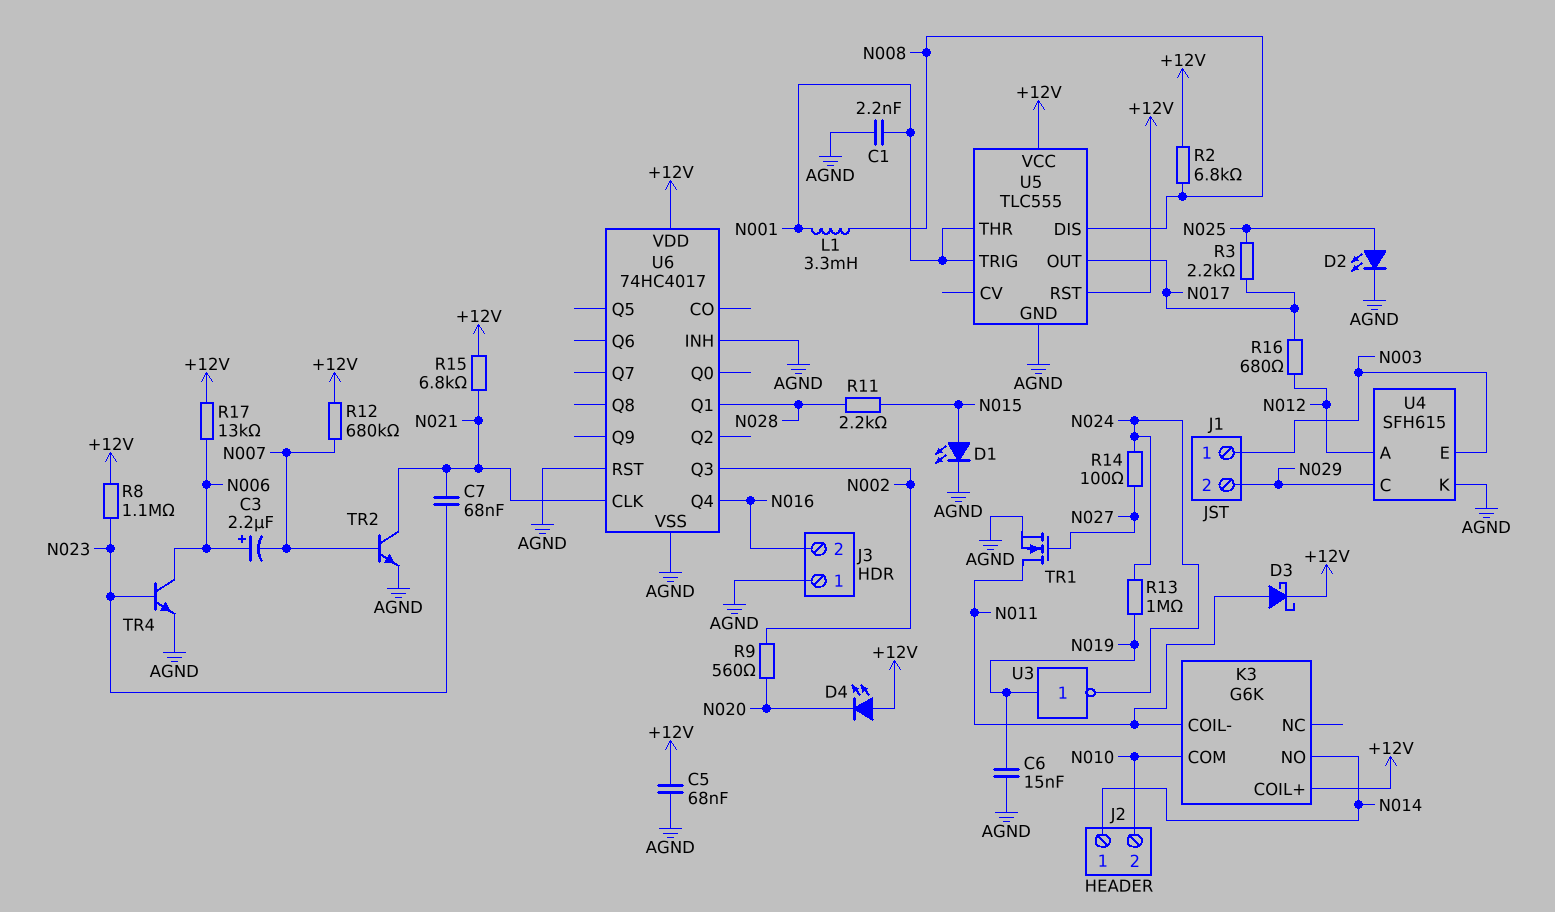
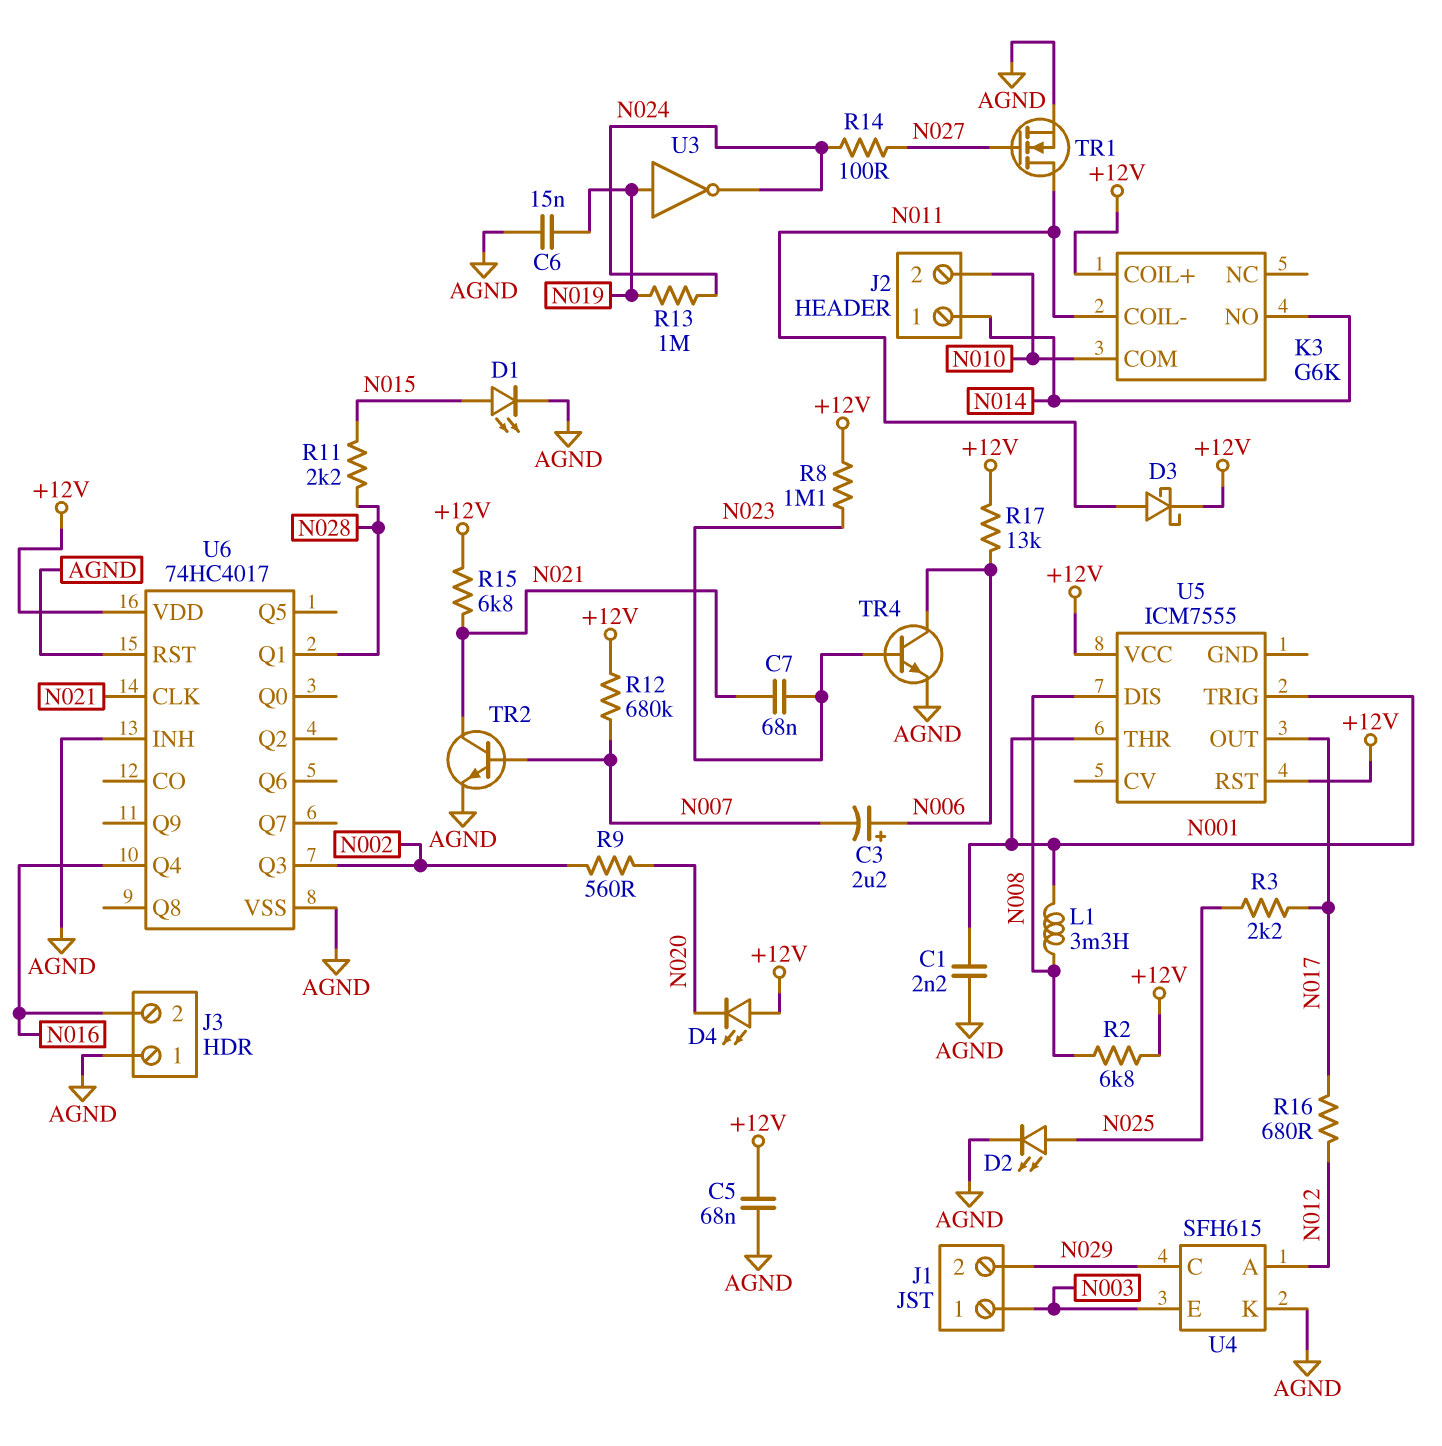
U5: TLC555 -> ICM7555
U5 pin GND: AGND -> none

